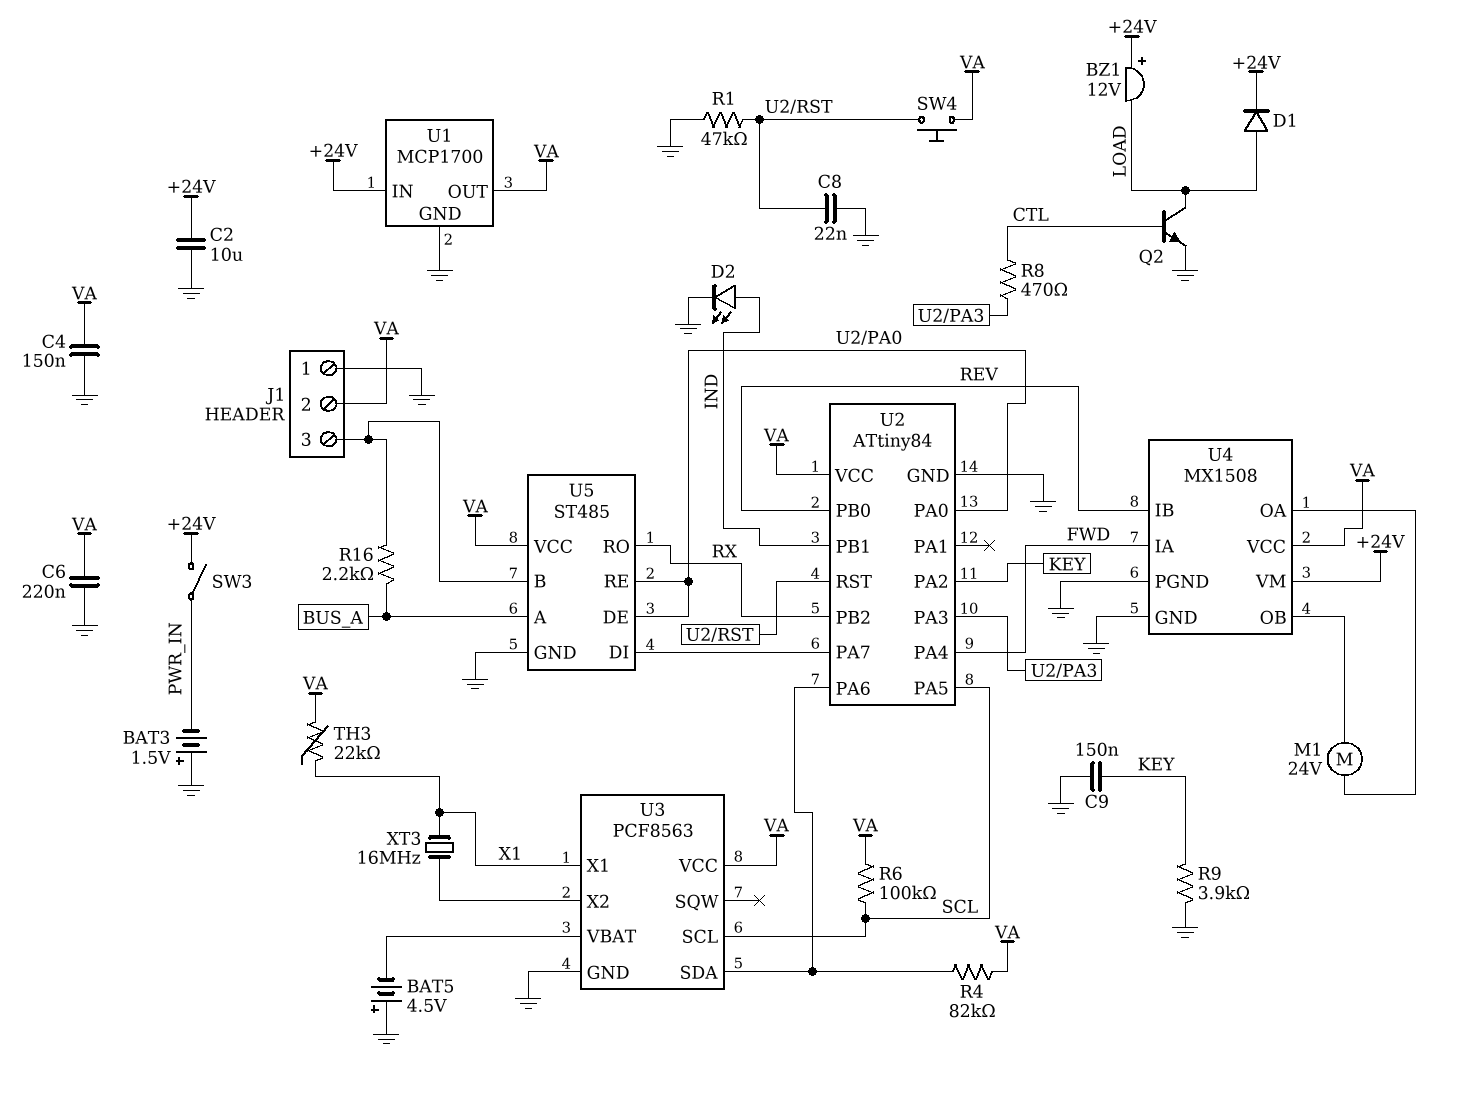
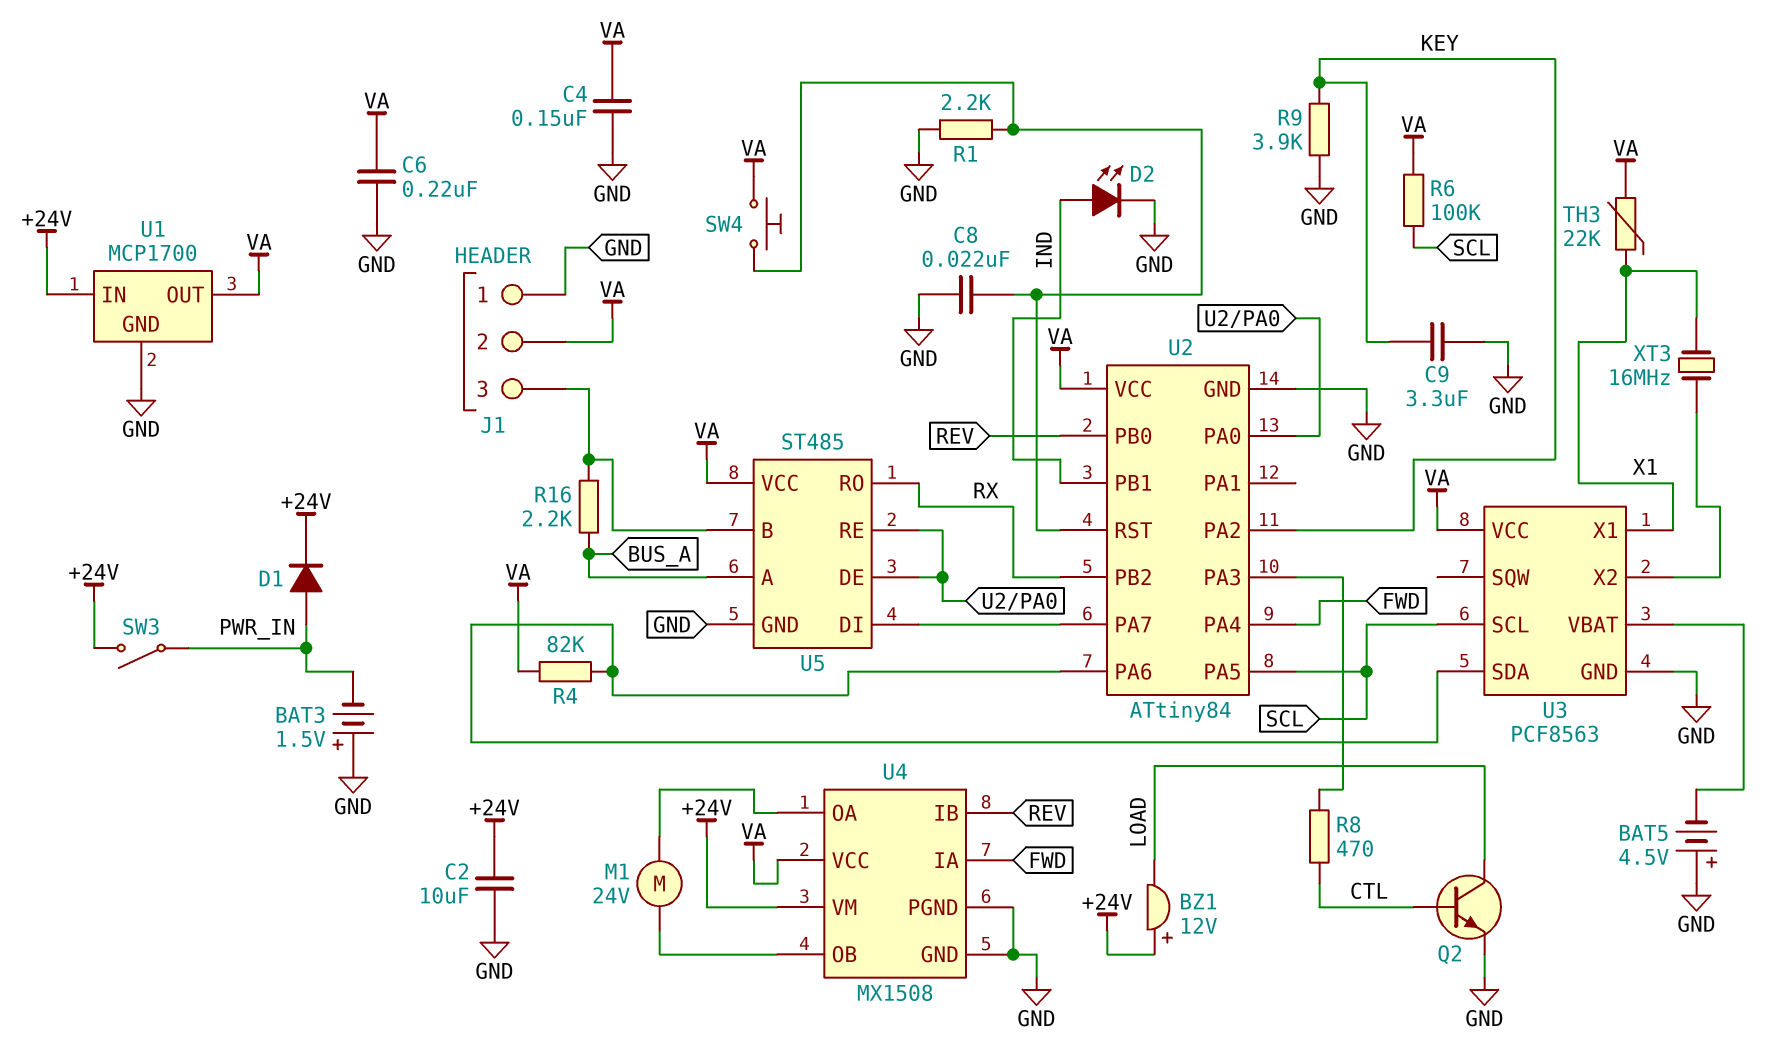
C9: 150nF (GND, KEY) -> 3.3uF (GND, KEY)
D1: diode (A LOAD, K +24V) -> diode (A PWR_IN, K +24V)
R1: 47k (GND, U2/RST) -> 2.2k (GND, U2/RST)

